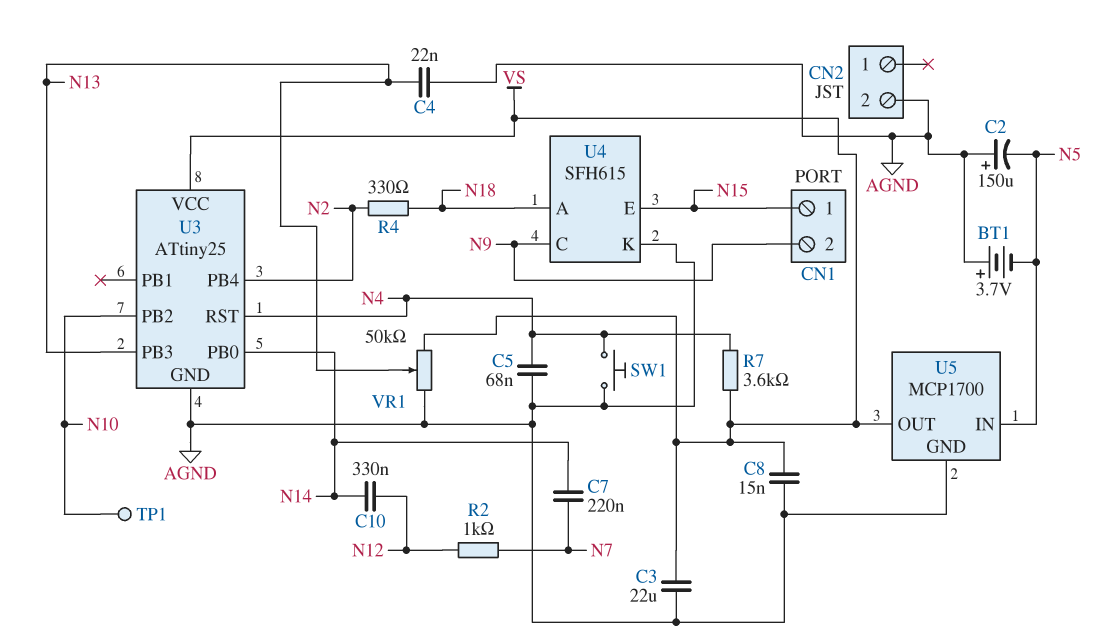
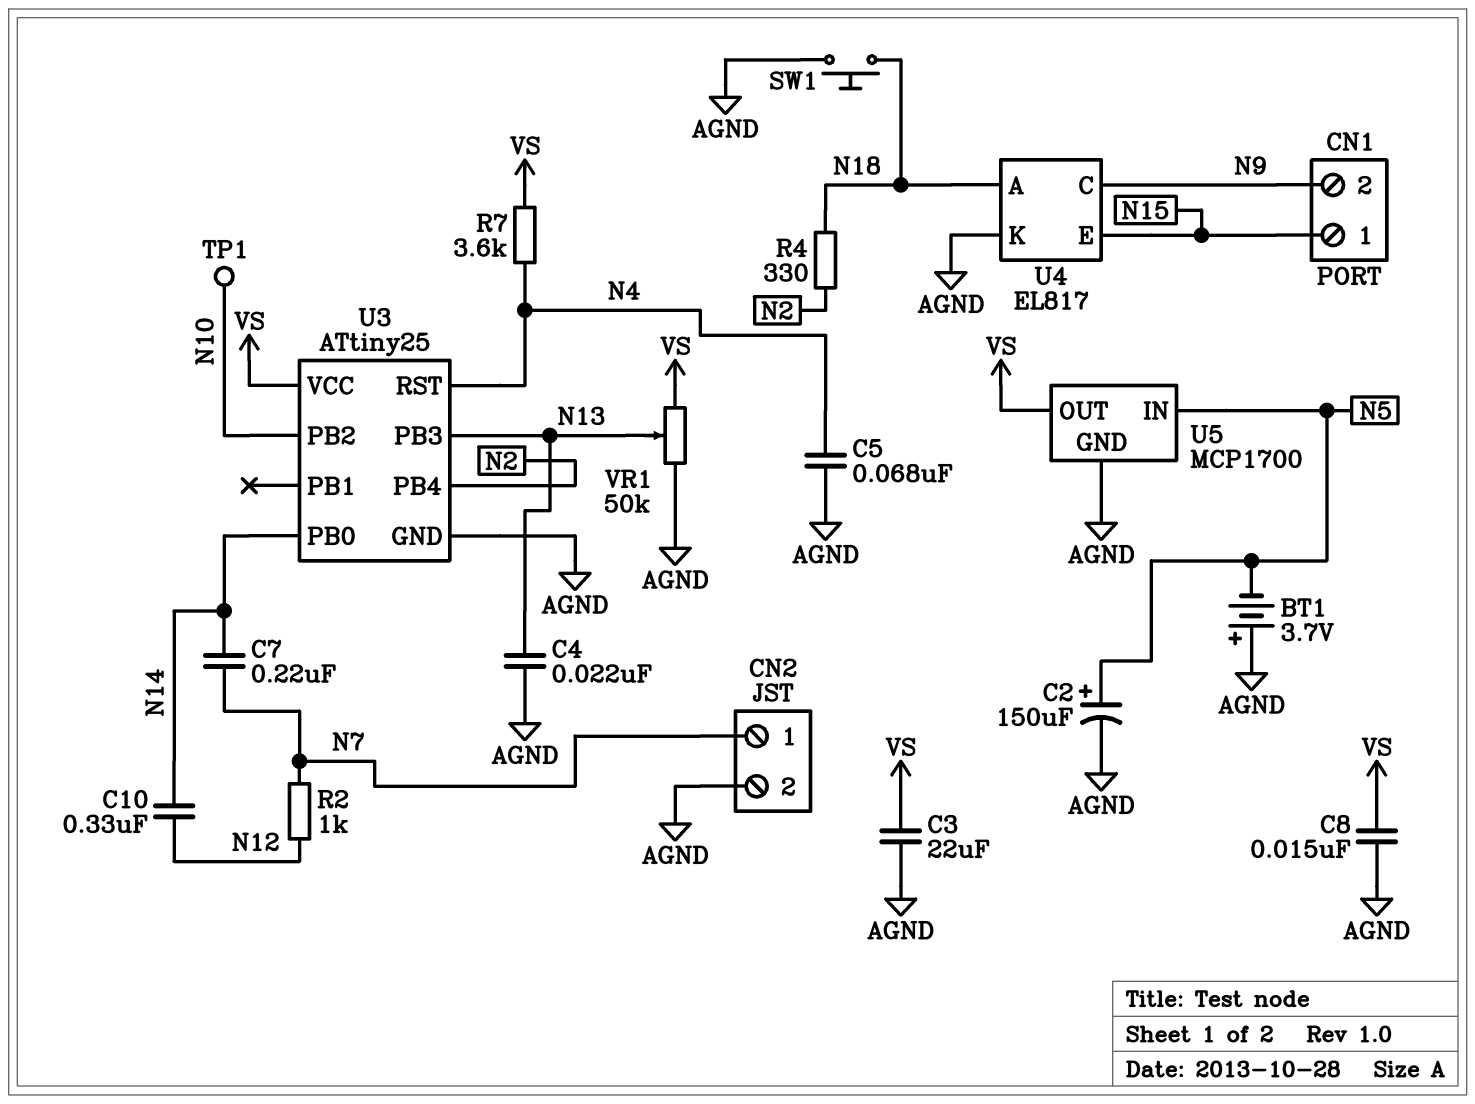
C2: 150uF (plus AGND, minus N5) -> 150uF (plus N5, minus AGND)
CN2 pin 1: none -> N7
SW1: button (AGND, N4) -> button (AGND, N18)
U4: SFH615 -> EL817

